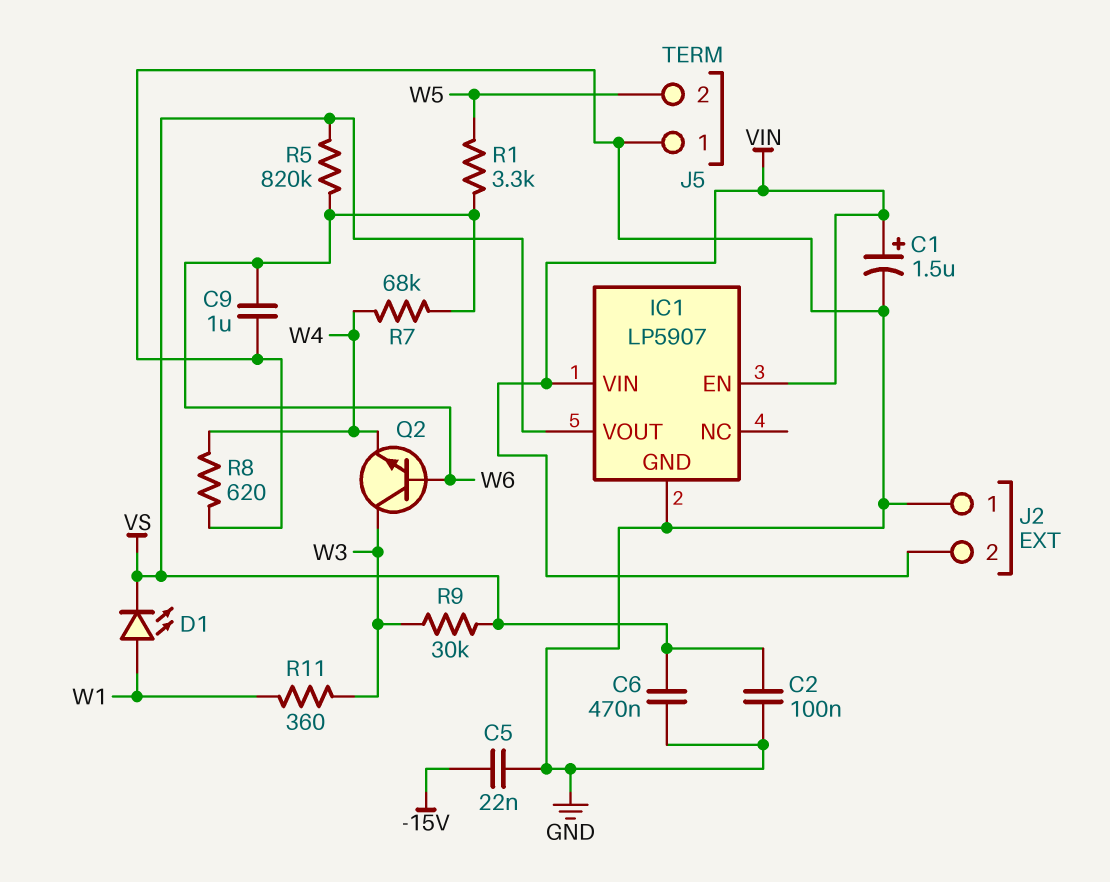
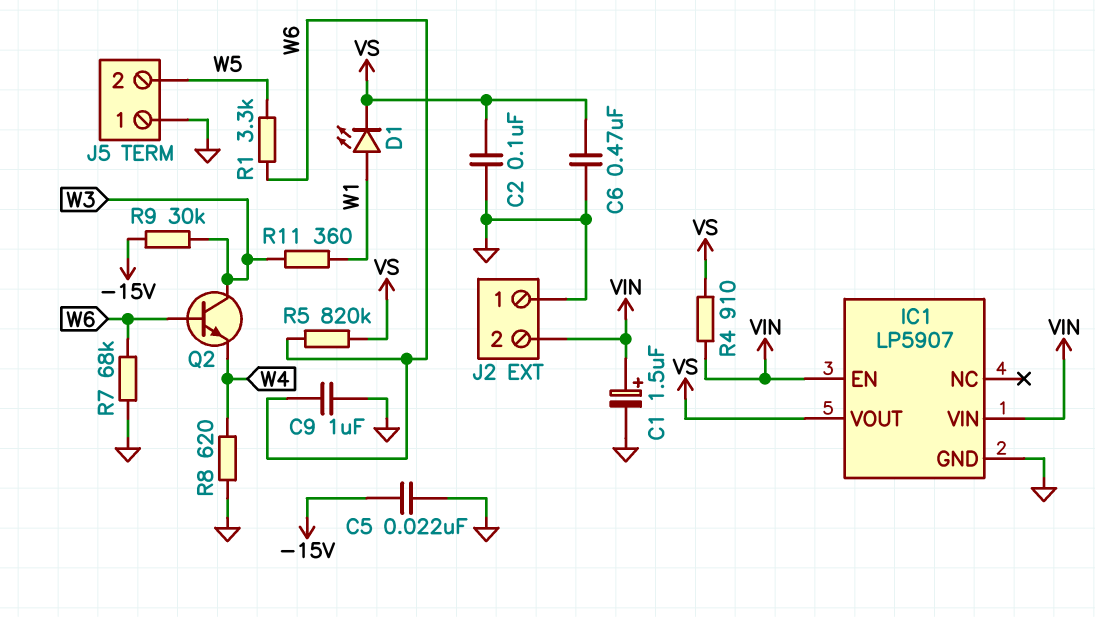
R4: none -> 910 (VIN, VS)
R7: 68k (W4, W6) -> 68k (GND, W6)
R9: 30k (VS, W3) -> 30k (-15V, W3)

